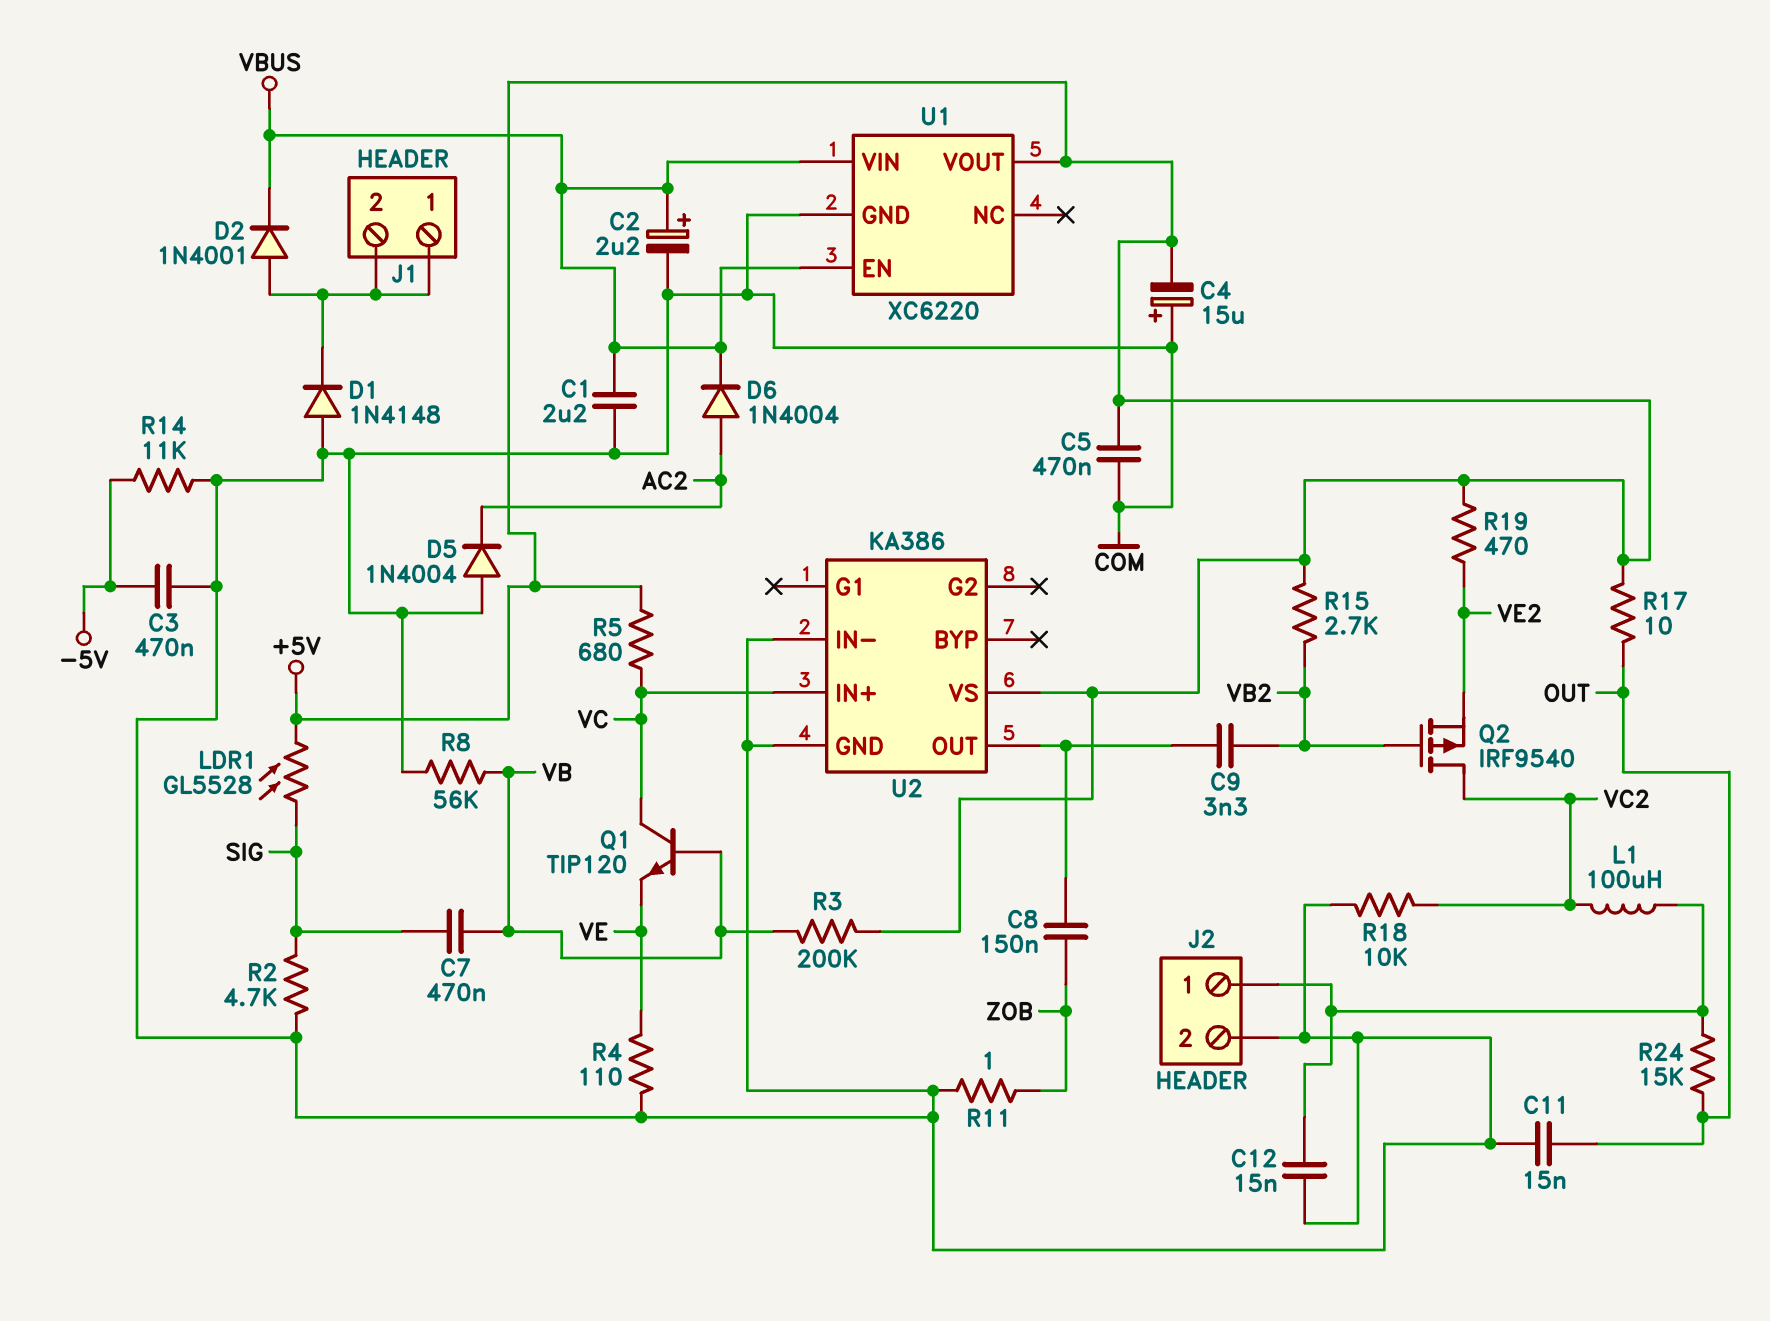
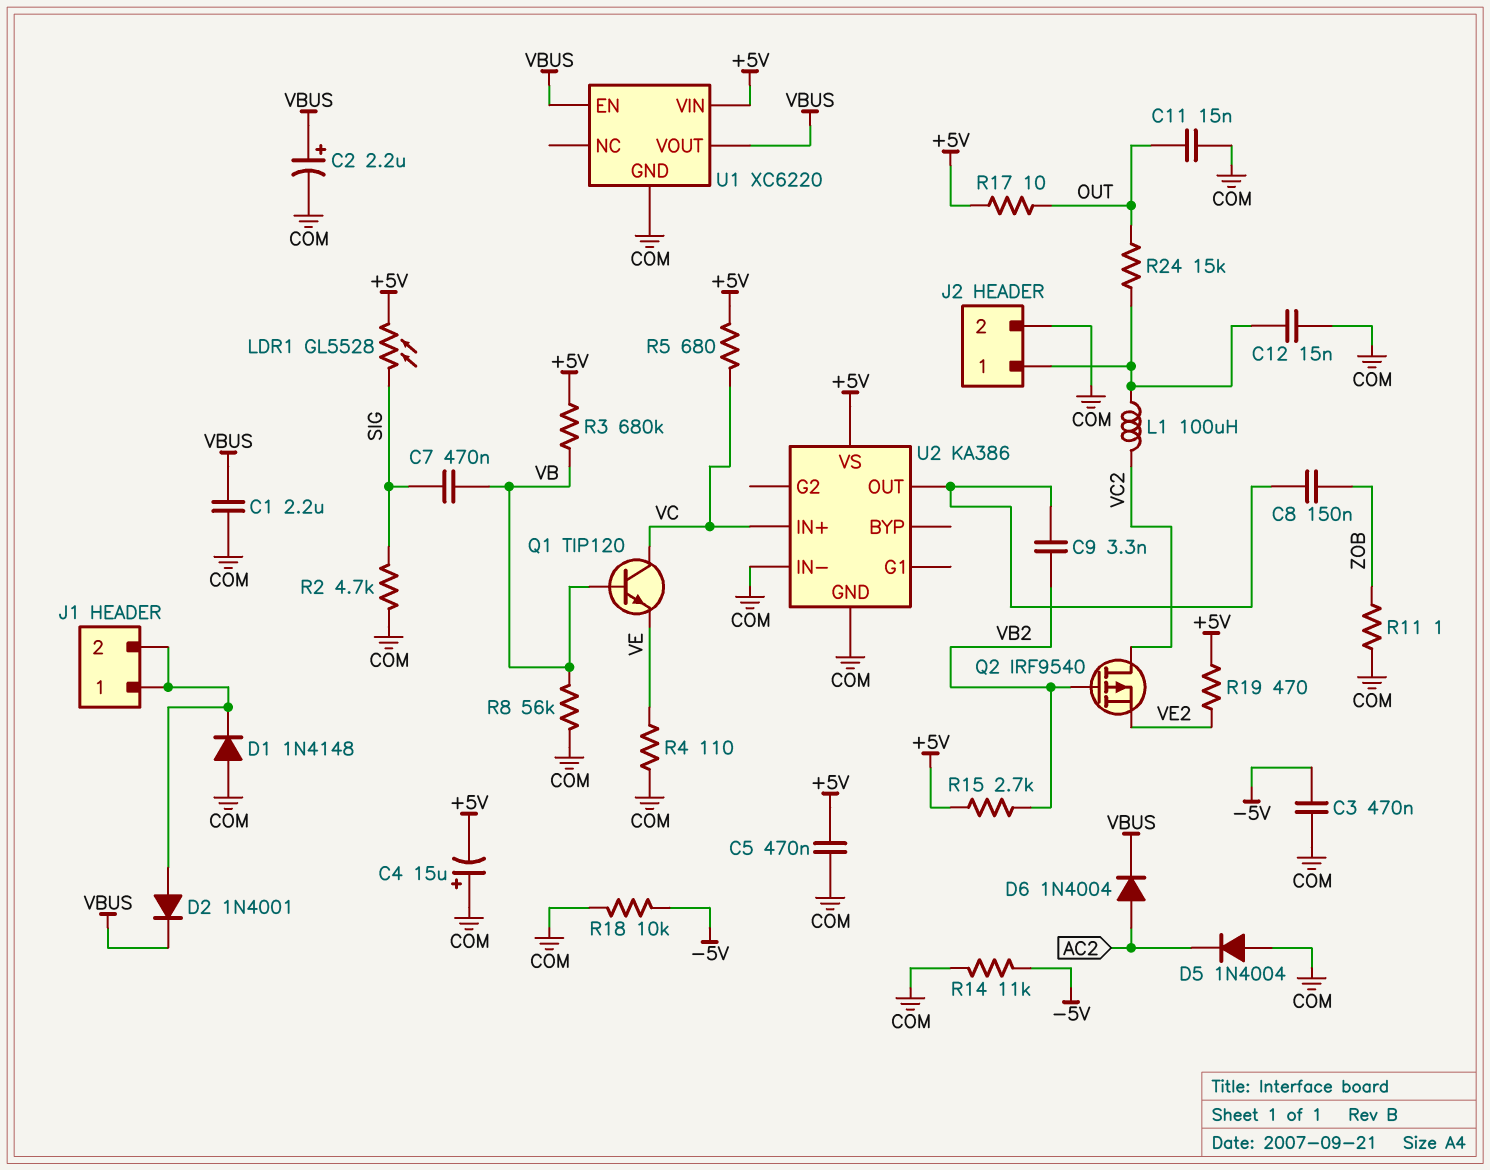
R3: 200k (+5V, VB) -> 680k (+5V, VB)
R18: 10k (COM, VC2) -> 10k (-5V, COM)
U1 pin VIN: VBUS -> +5V
U1 pin VOUT: +5V -> VBUS

